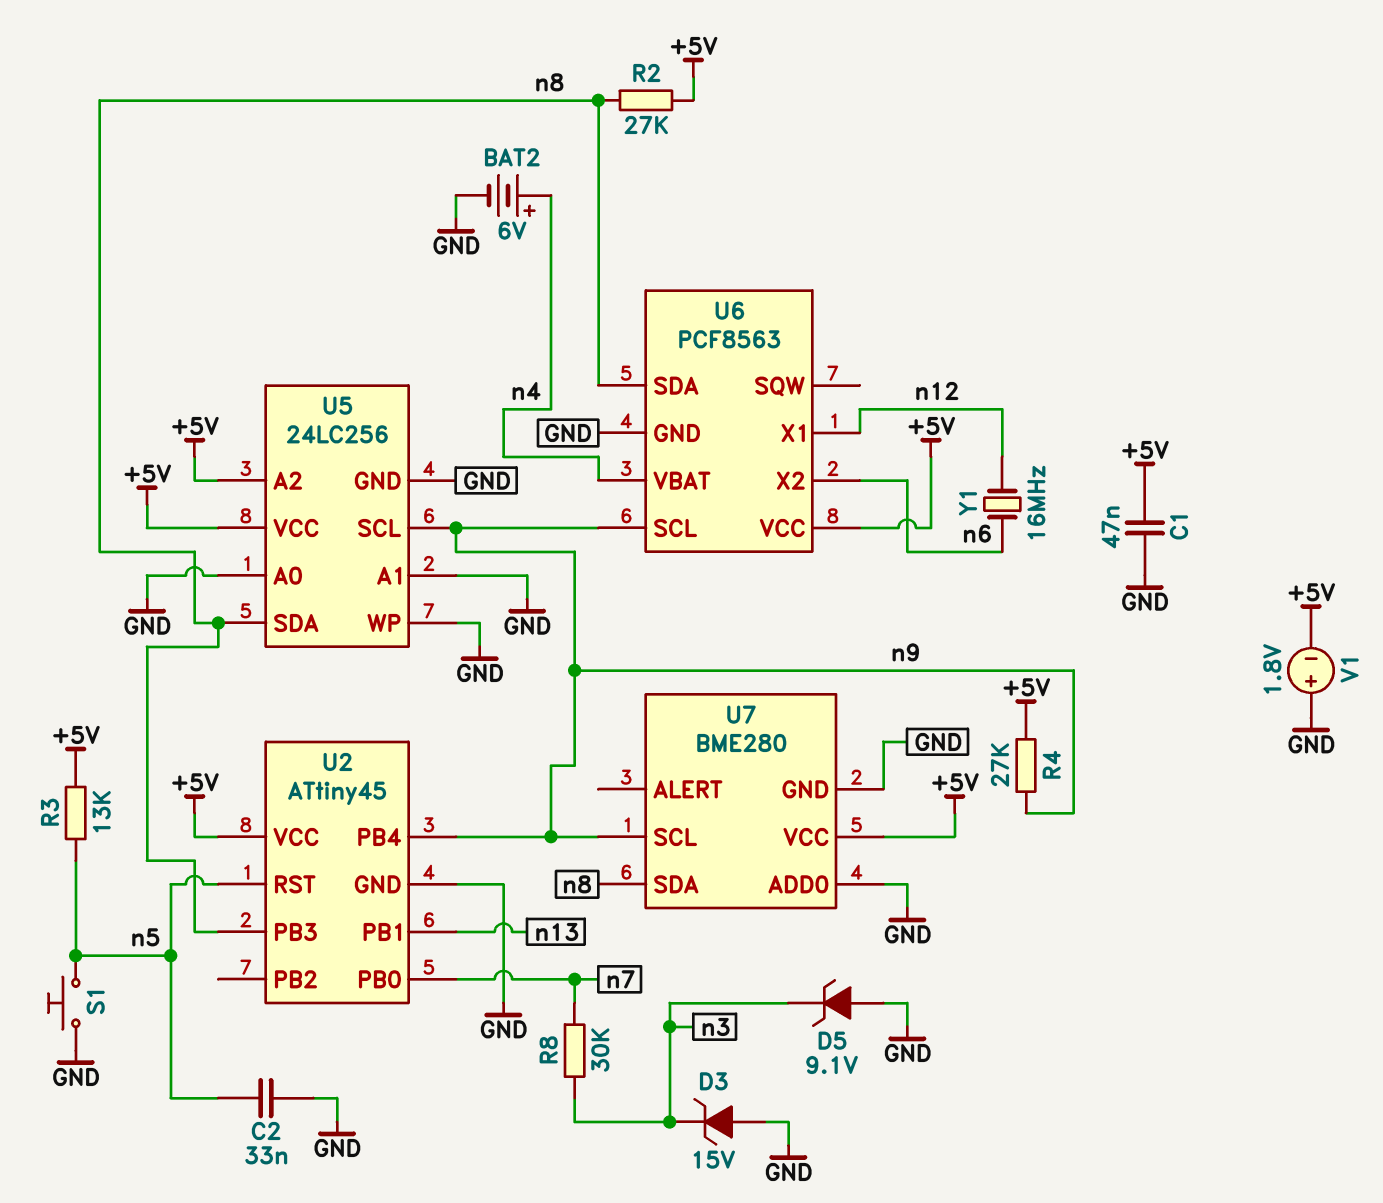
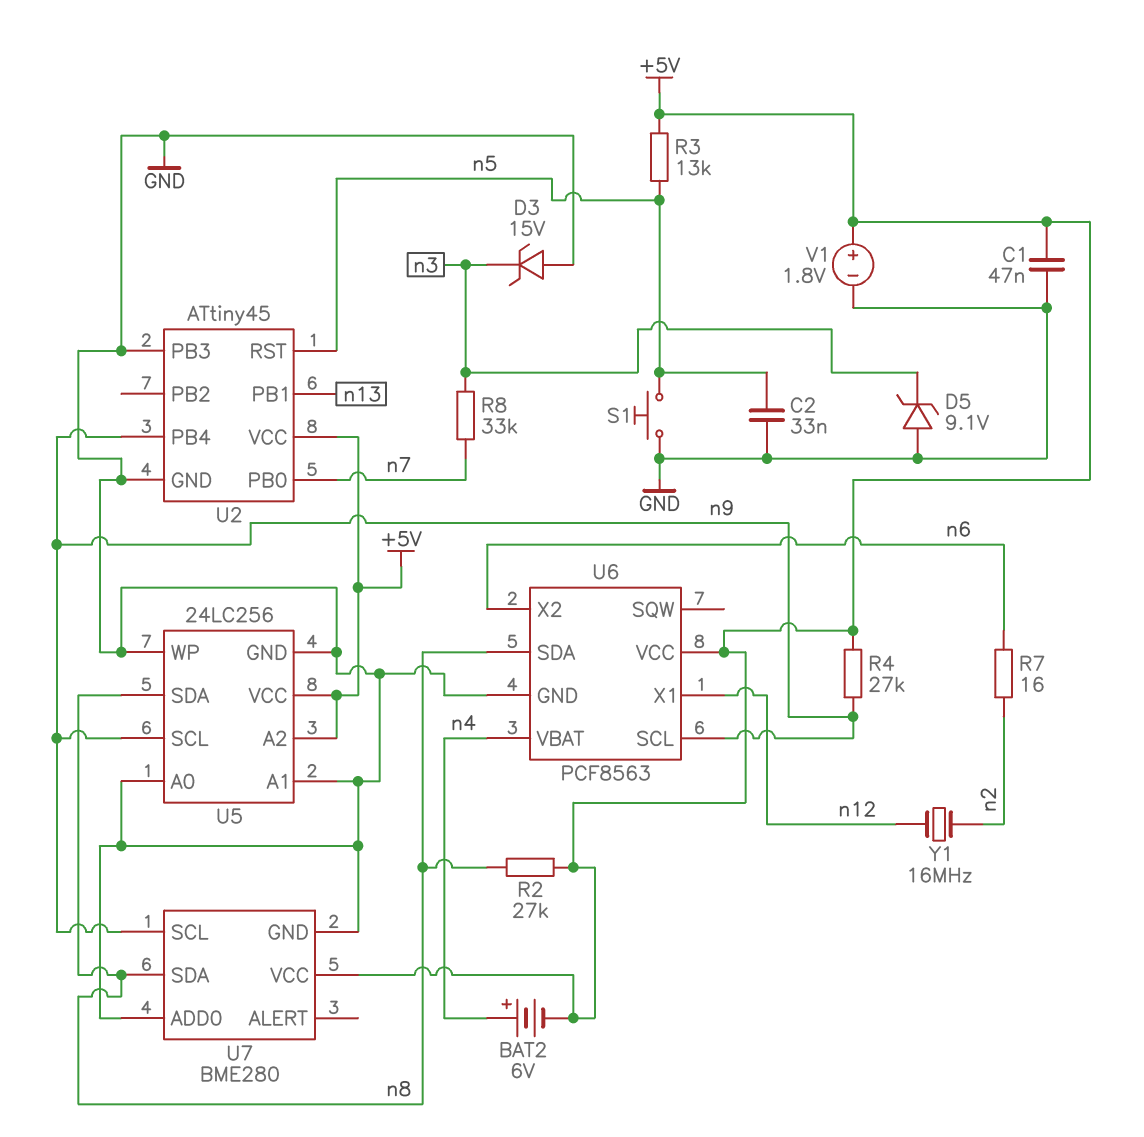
BAT2: 6V (plus n4, minus GND) -> 6V (plus n4, minus +5V)
R7: none -> 16 (n2, n6)
R8: 30k (n3, n7) -> 33k (n3, n7)
U2 pin PB3: n8 -> GND
V1: 1.8V (plus GND, minus +5V) -> 1.8V (plus +5V, minus GND)
Y1: 16MHz (n6, n12) -> 16MHz (n2, n12)

